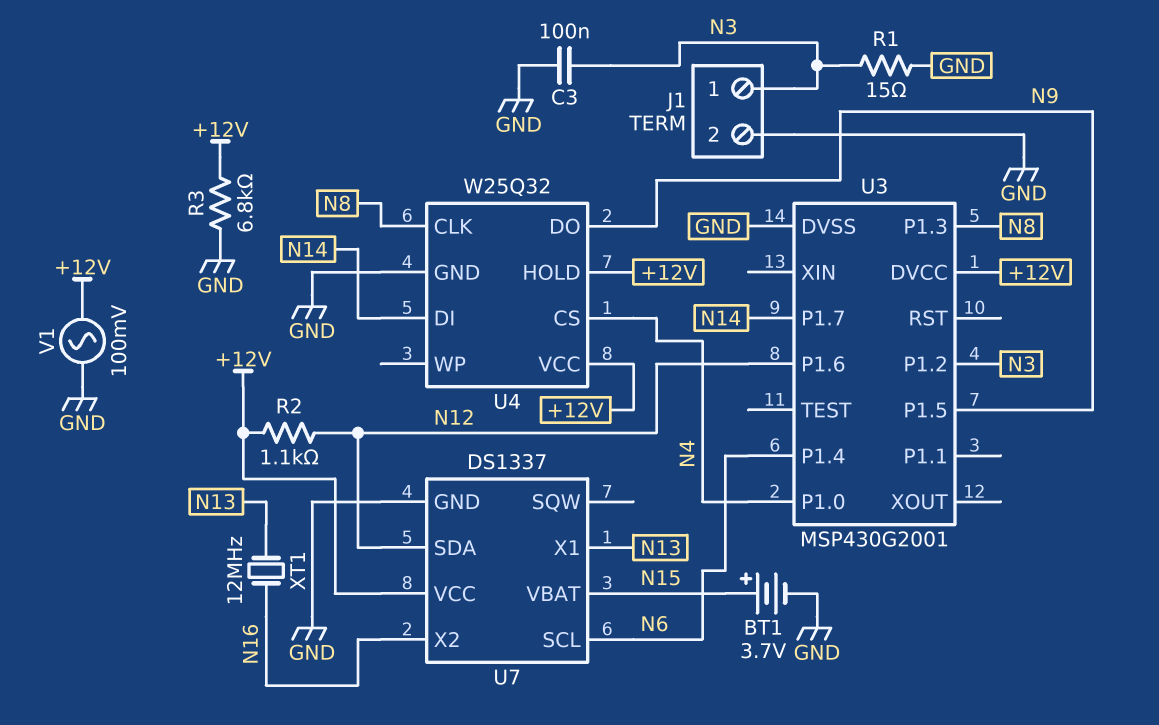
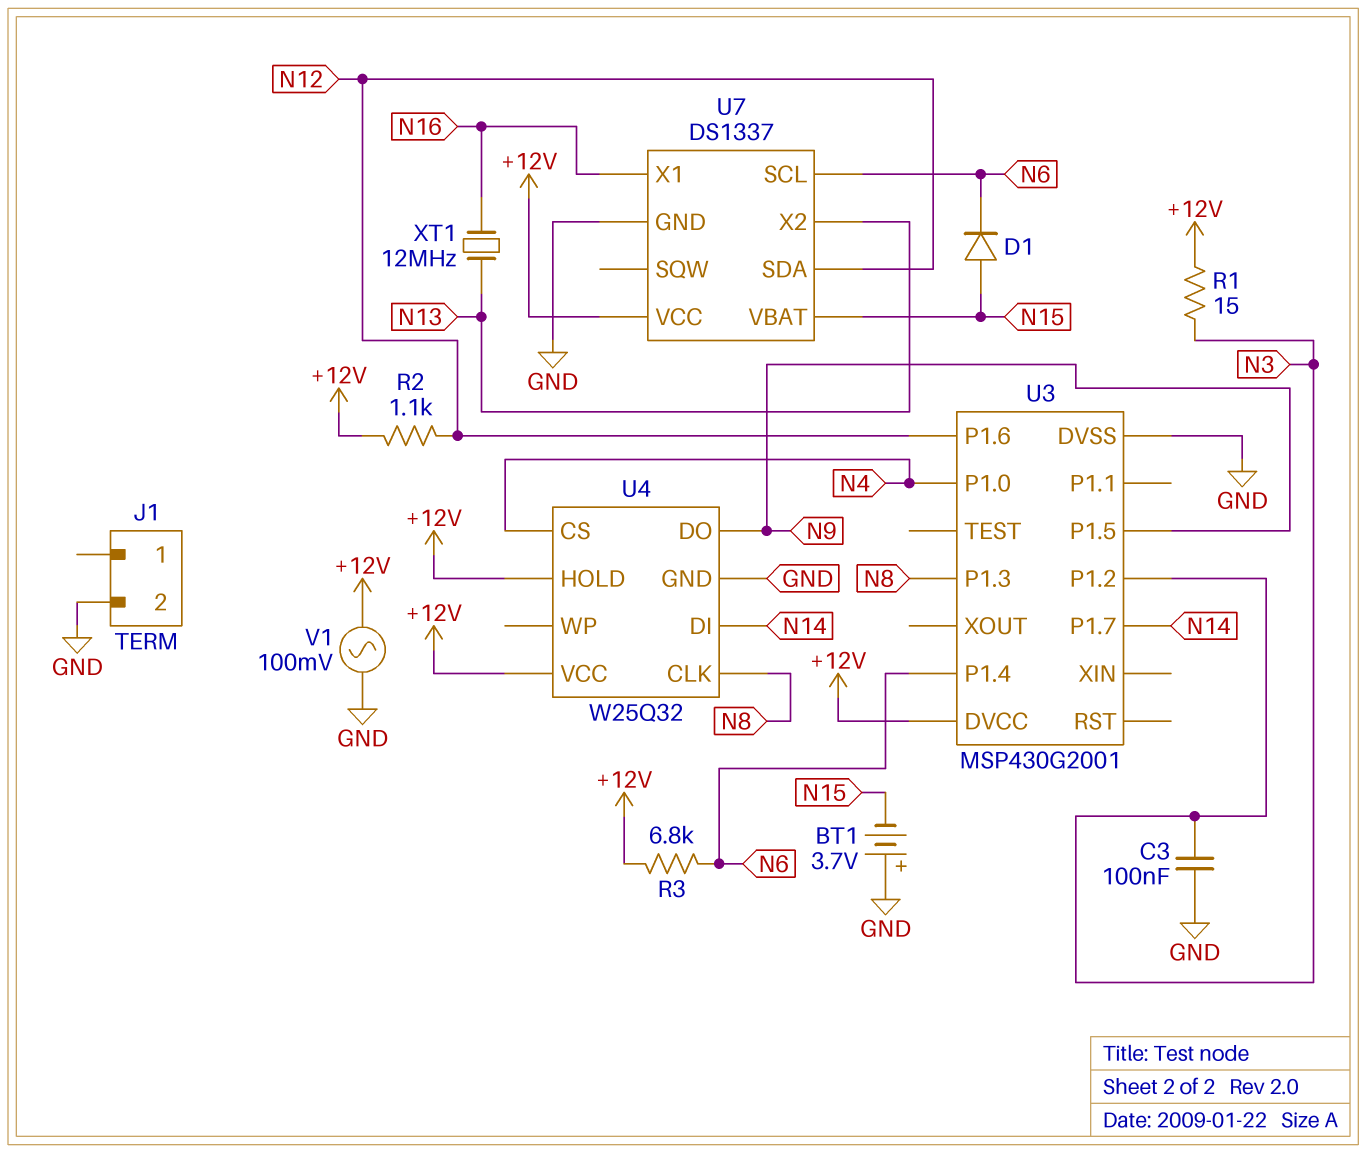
BT1: 3.7V (plus N15, minus GND) -> 3.7V (plus GND, minus N15)
D1: none -> diode (A N15, K N6)
J1 pin 1: N3 -> none
R1: 15 (GND, N3) -> 15 (+12V, N3)
R3: 6.8k (+12V, GND) -> 6.8k (+12V, N6)
U7 pin X1: N13 -> N16
U7 pin X2: N16 -> N13

